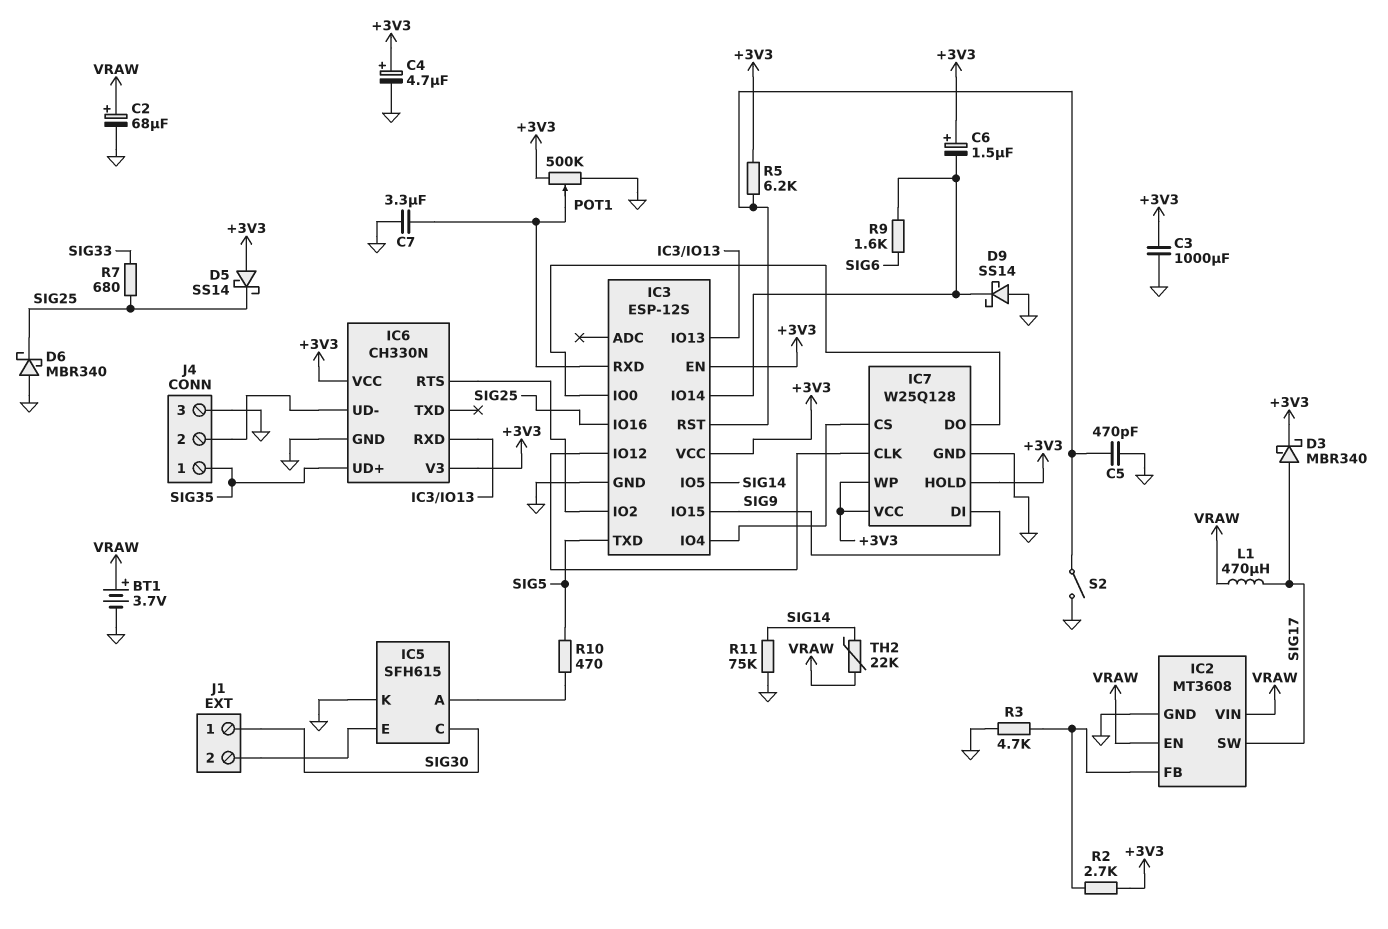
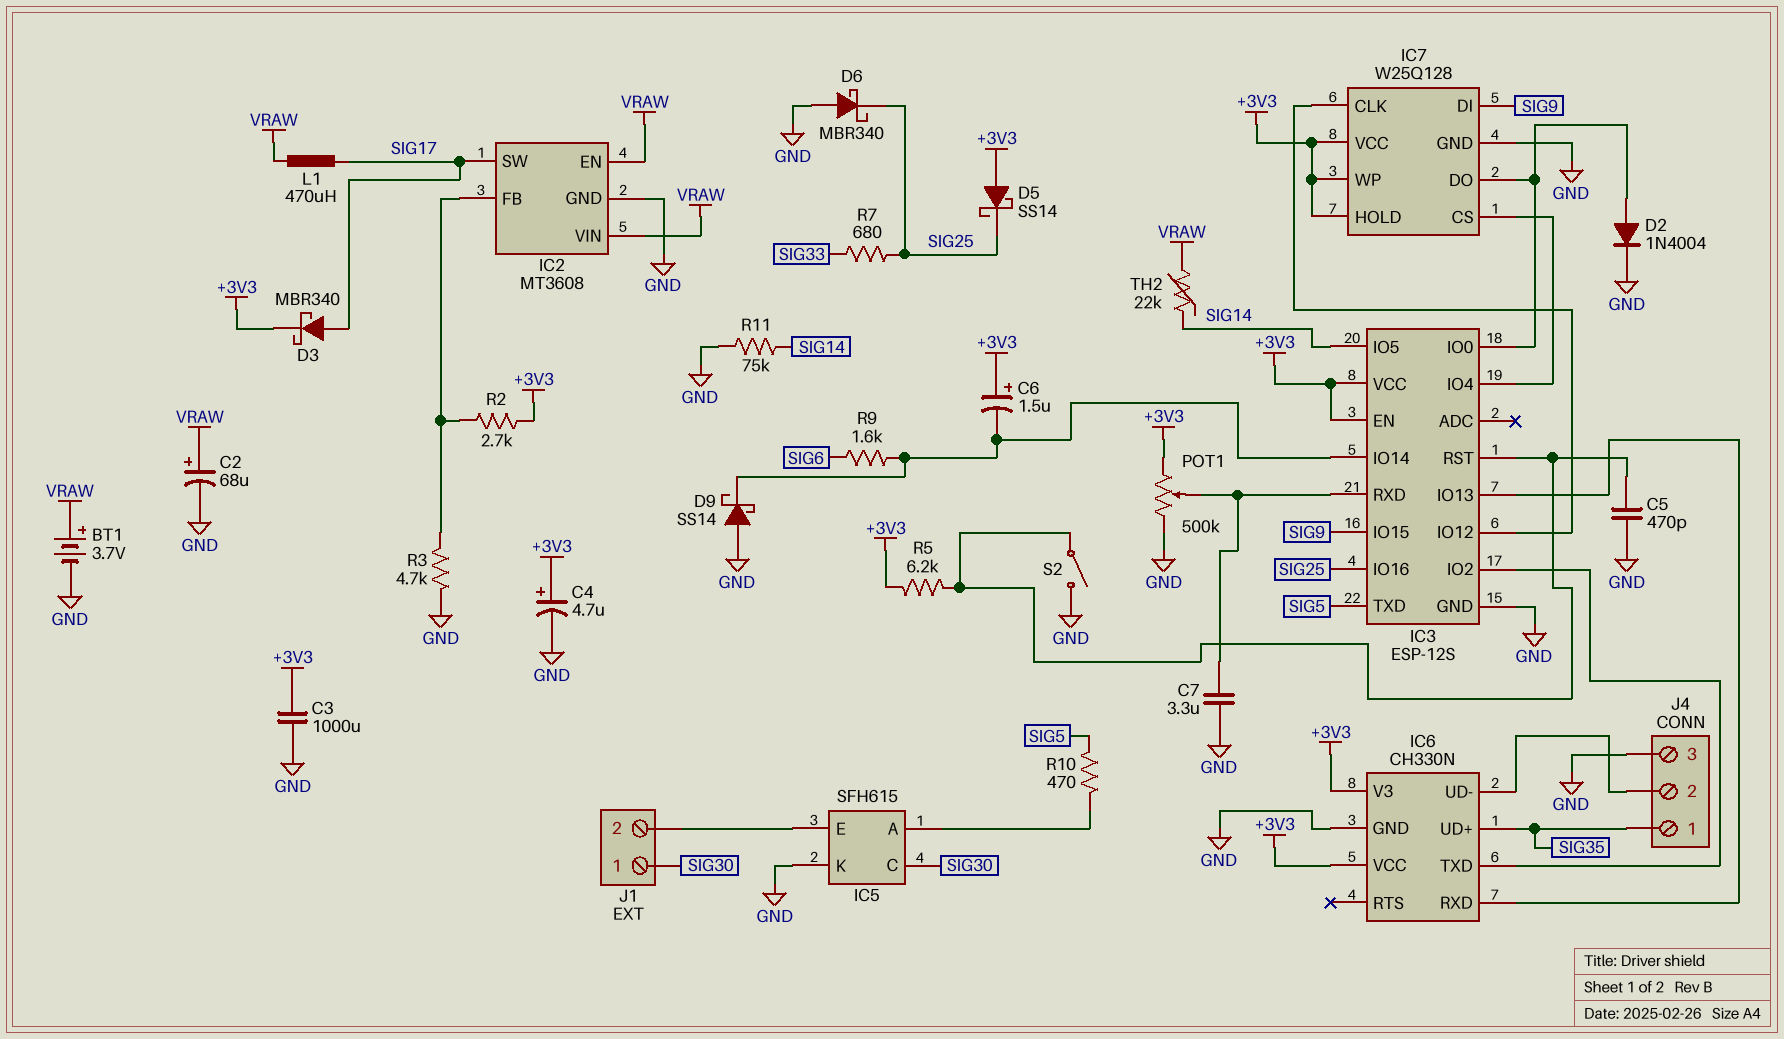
D2: none -> diode 1N4004 (A IC3/IO0, K GND)
IC6 pin RTS: IC3/IO2 -> none
IC6 pin TXD: none -> IC3/IO2

